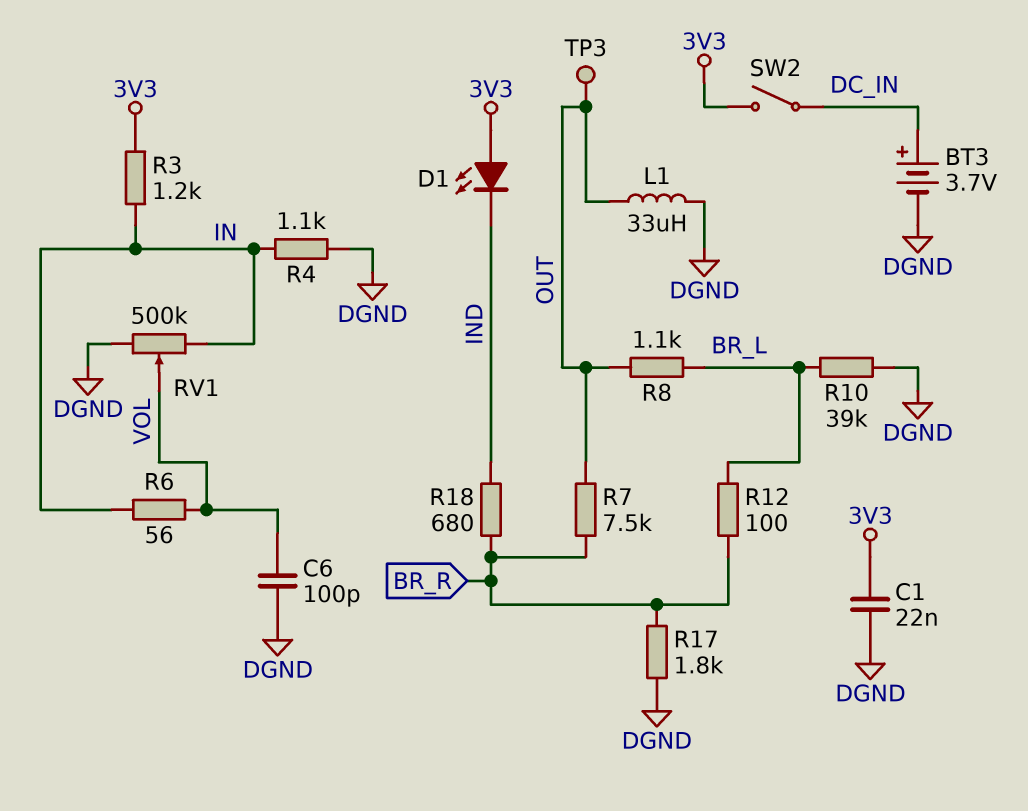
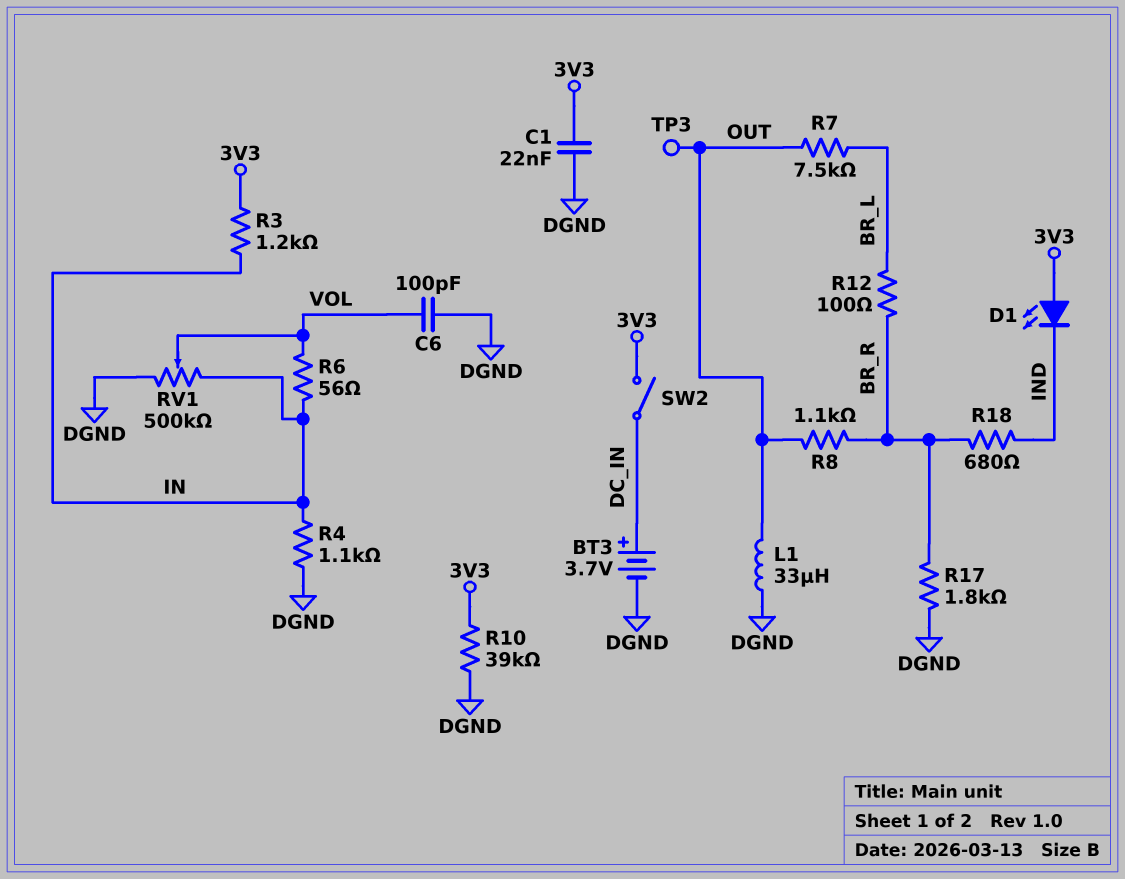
R7: 7.5k (BR_R, OUT) -> 7.5k (BR_L, OUT)
R8: 1.1k (BR_L, OUT) -> 1.1k (BR_R, OUT)
R10: 39k (BR_L, DGND) -> 39k (3V3, DGND)

